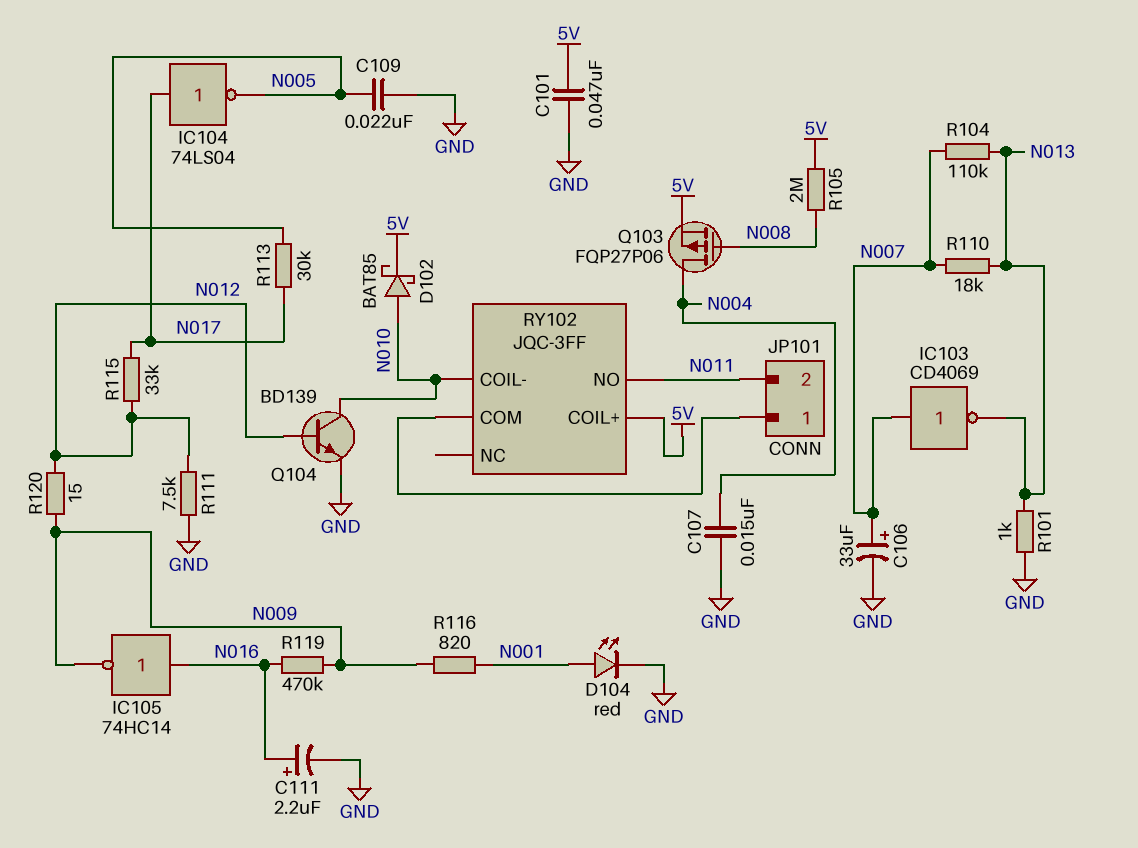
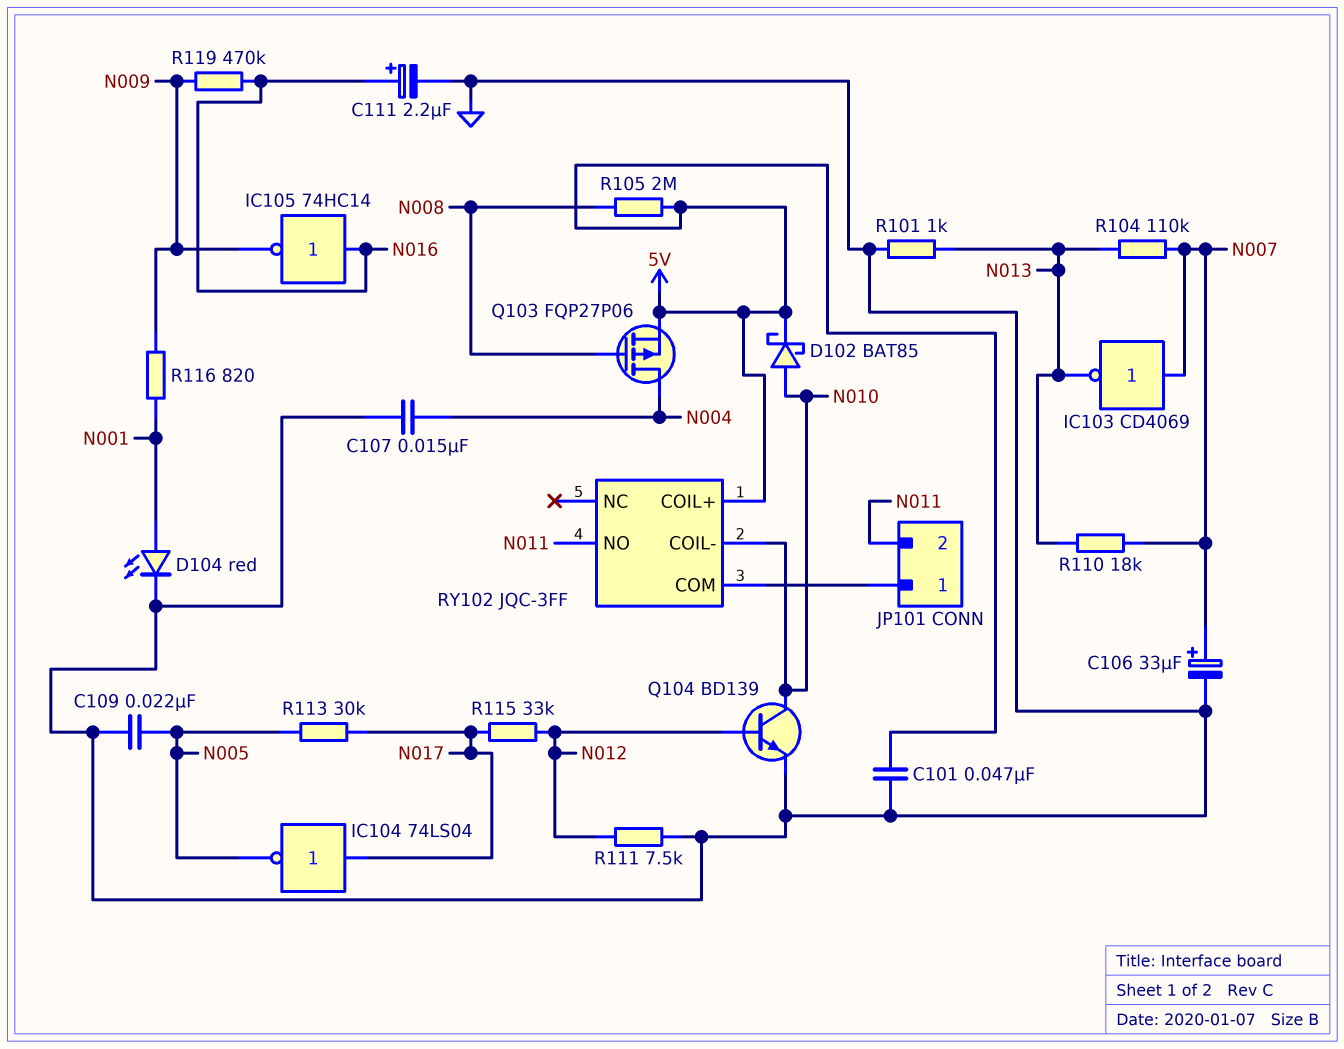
R120: 15 (N009, N012) -> none

